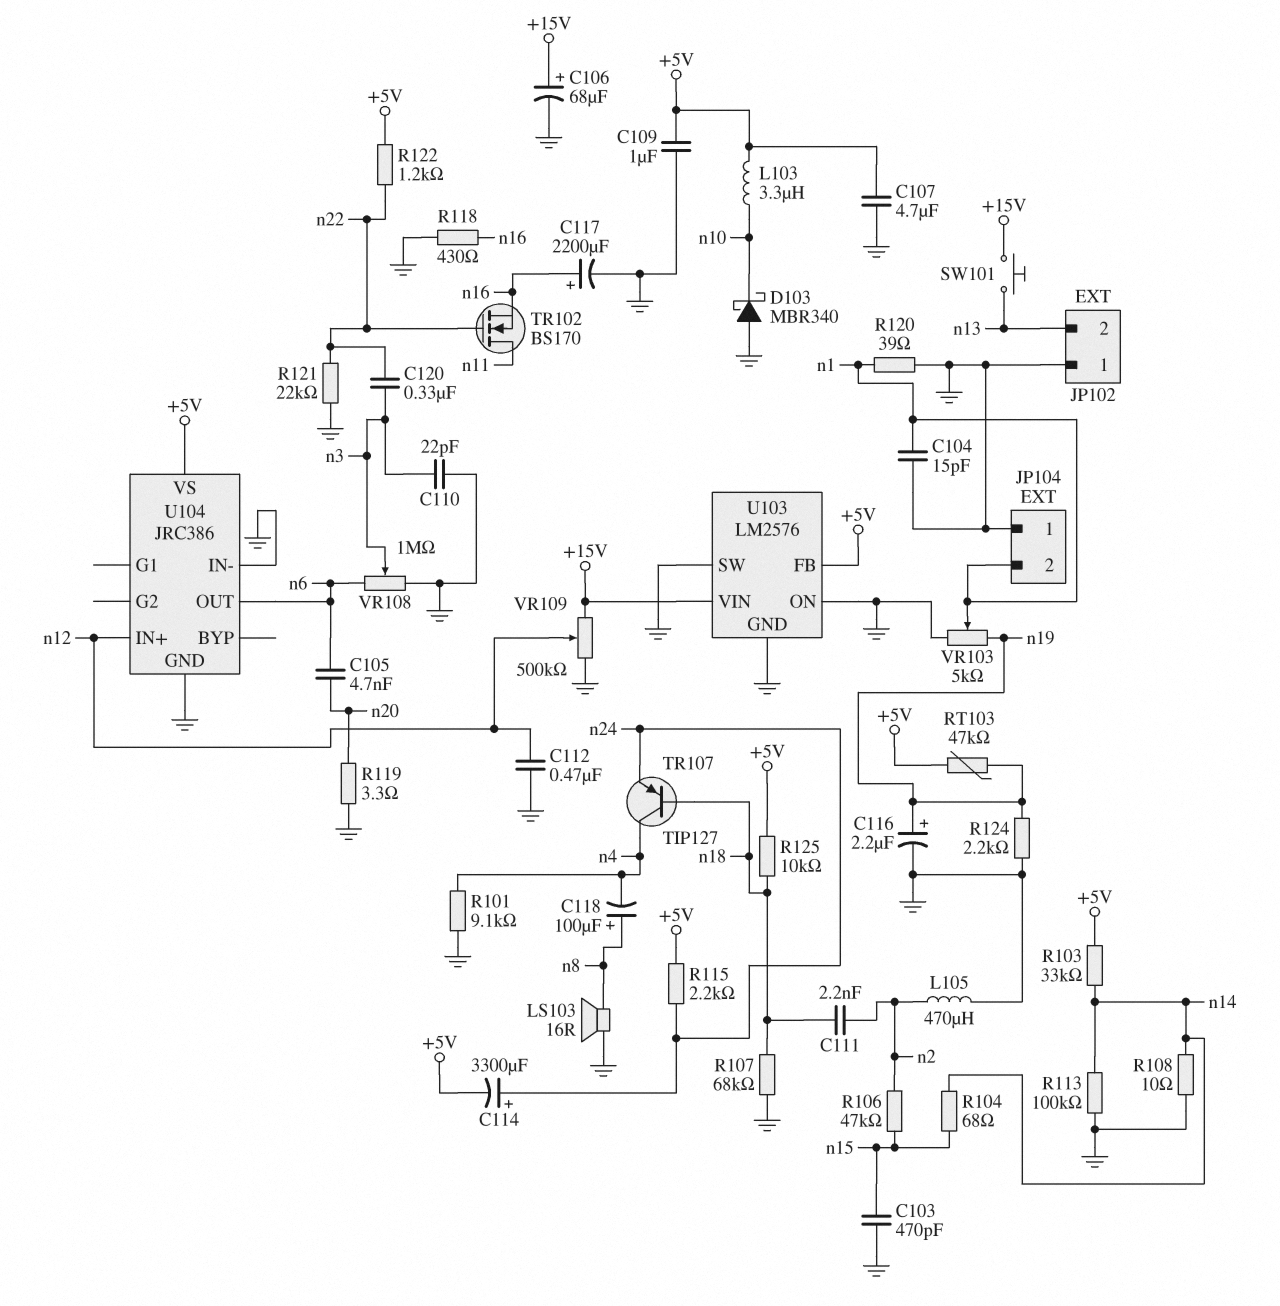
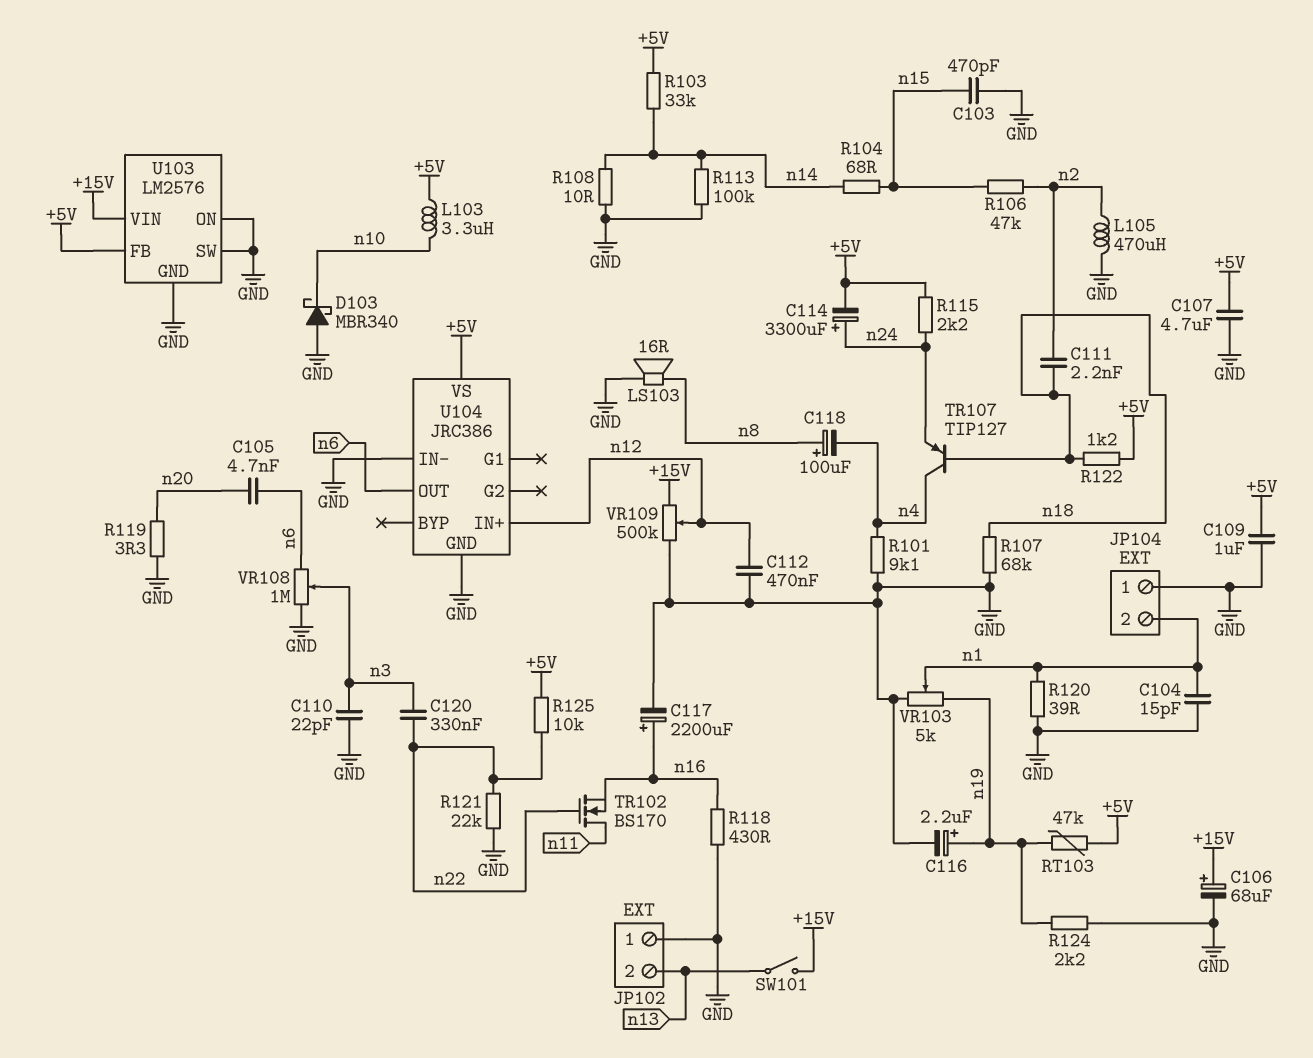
R122: 1.2k (+5V, n22) -> 1.2k (+5V, n18)
R125: 10k (+5V, n18) -> 10k (+5V, n22)
SW101: button (+15V, n13) -> switch (+15V, n13)

